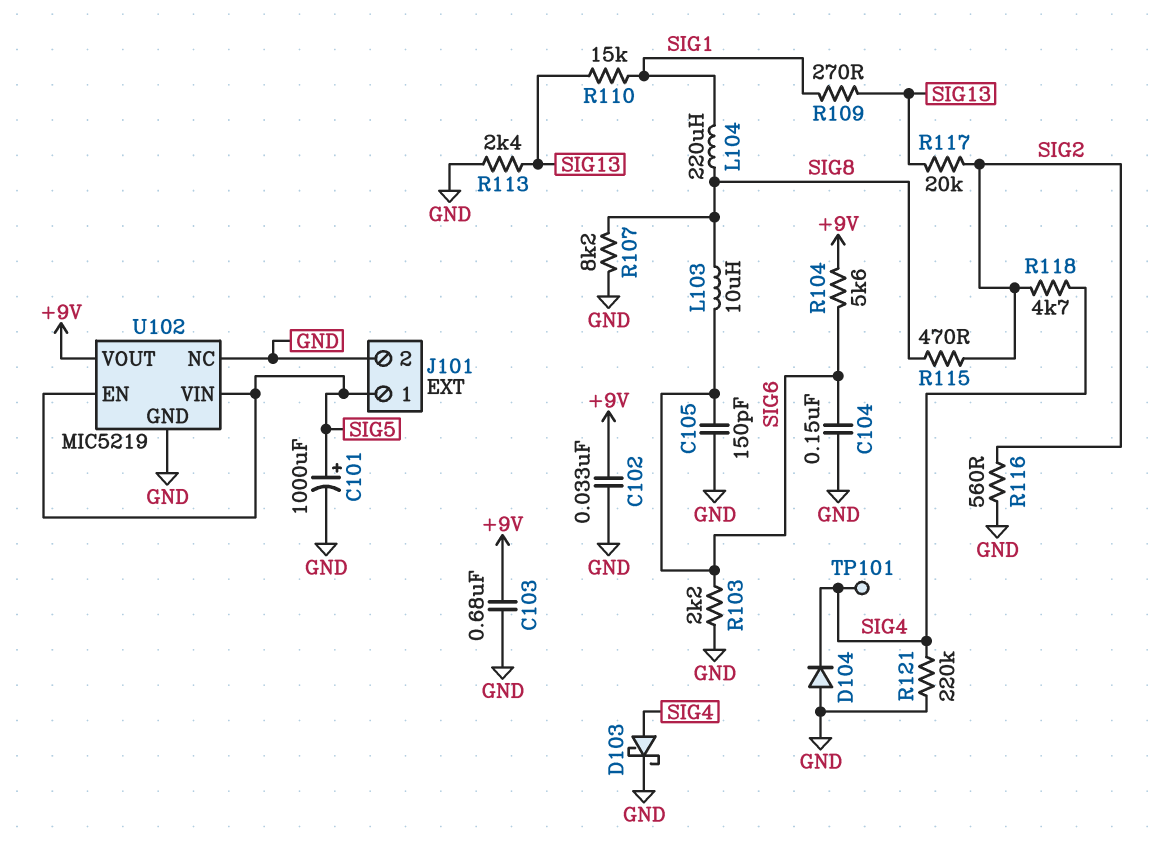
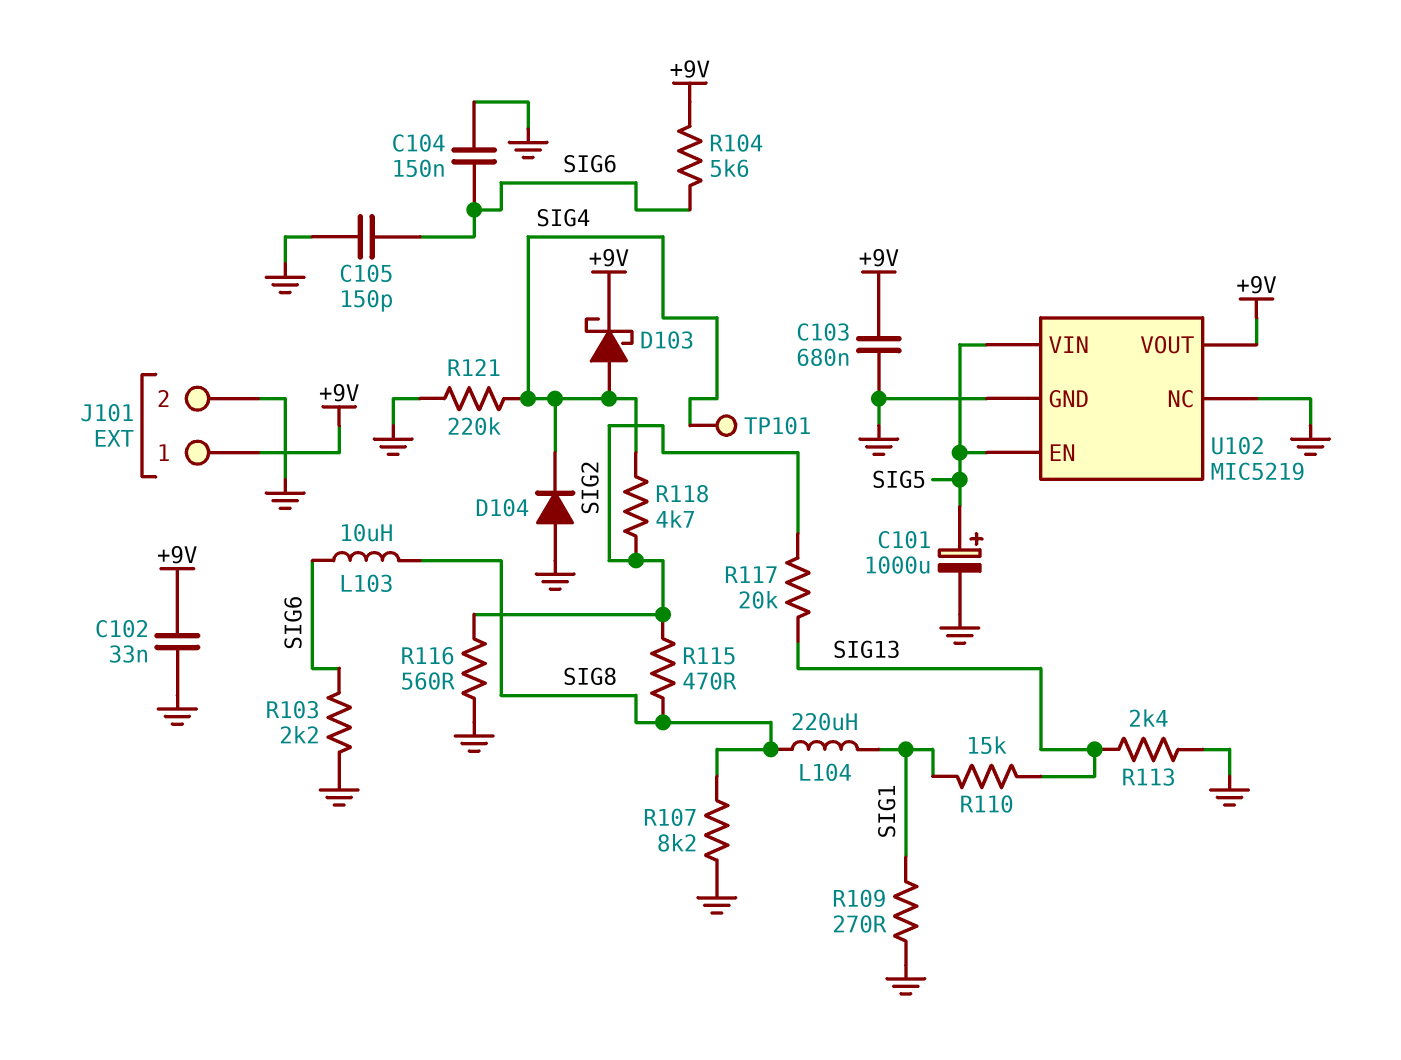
D103: schottky (A SIG4, K GND) -> schottky (A SIG4, K +9V)
J101 pin 1: SIG5 -> +9V
R109: 270 (SIG1, SIG13) -> 270 (GND, SIG1)

